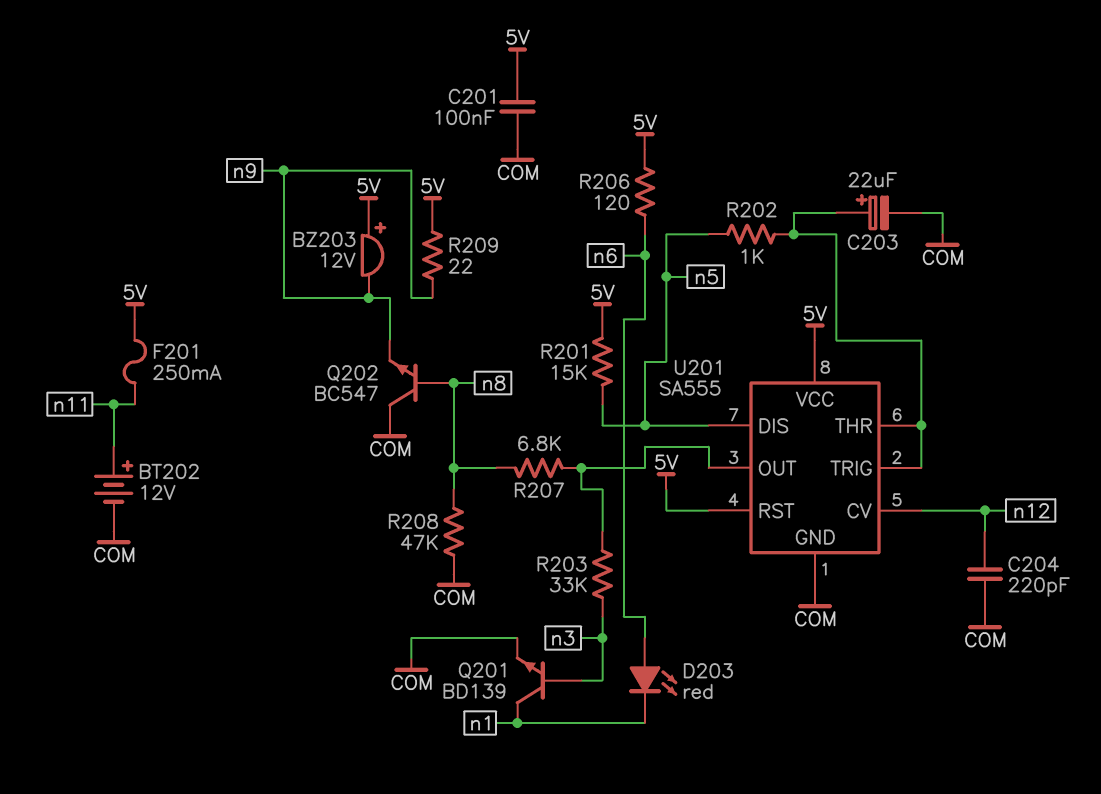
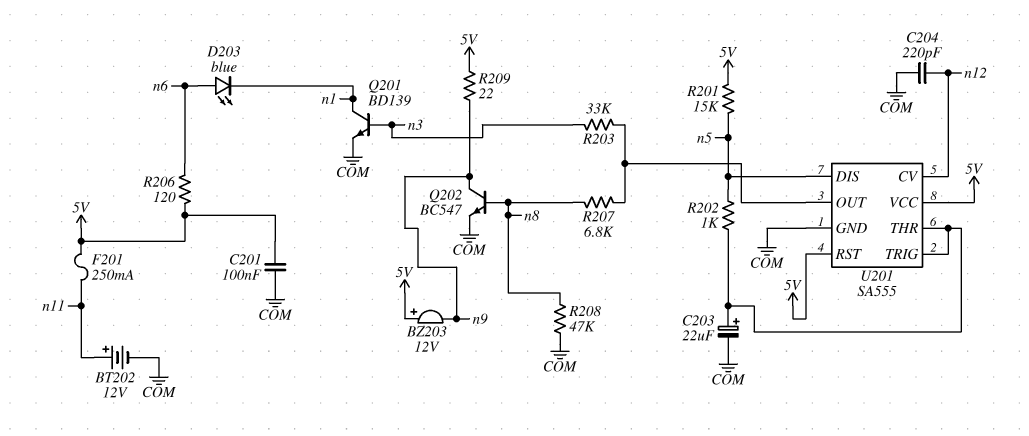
D203: LED red (A n6, K n1) -> LED blue (A n6, K n1)
Q202: NPN BC547 (B n8, C COM, E n9) -> NPN BC547 (B n8, C n9, E COM)

